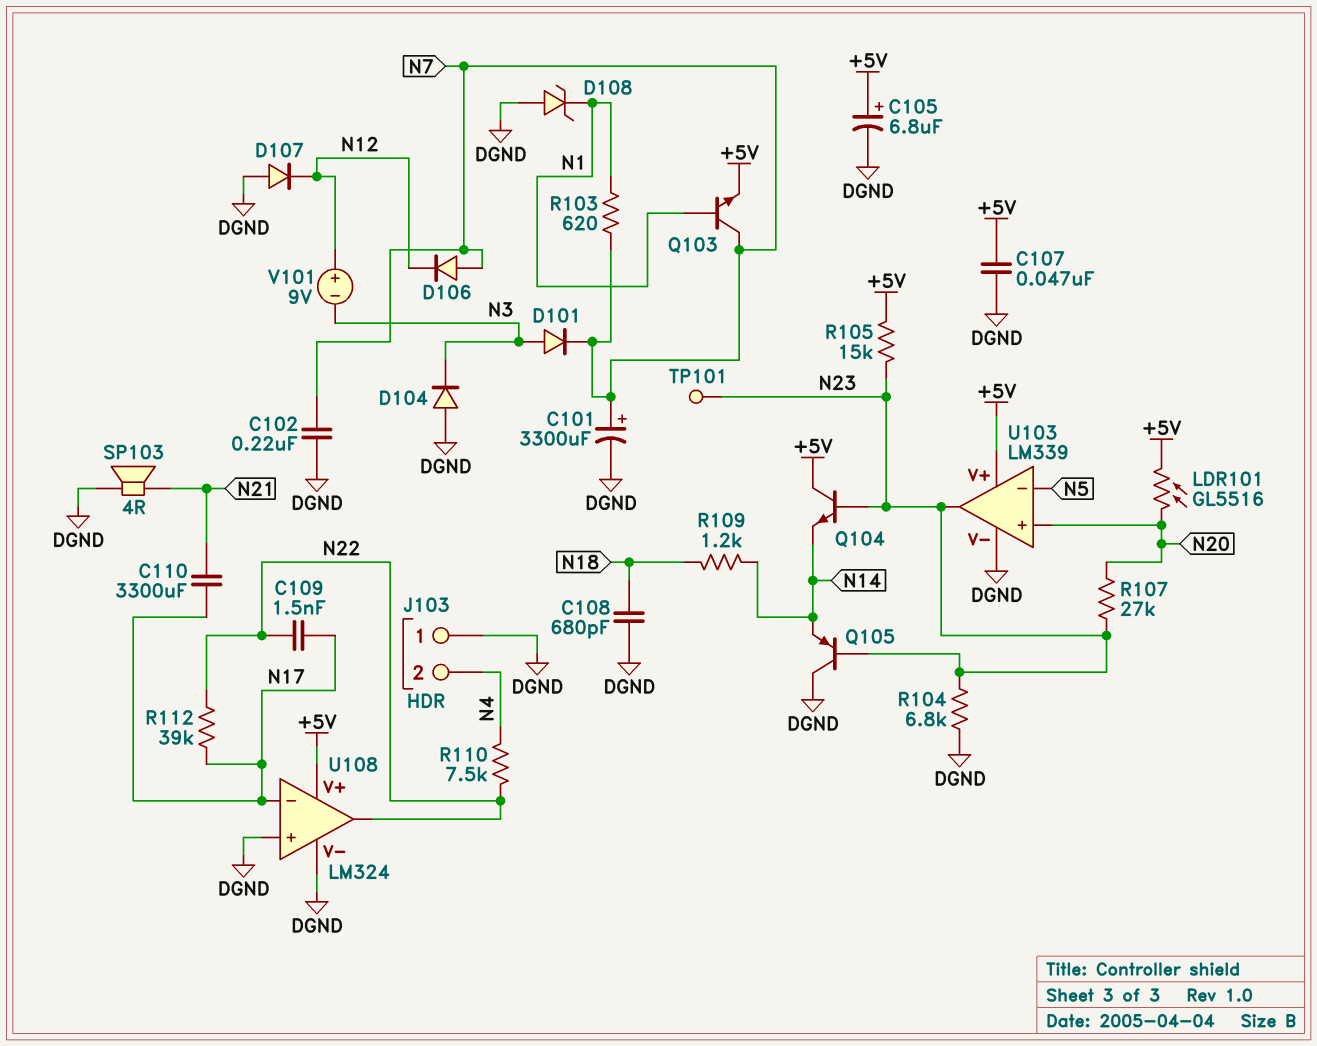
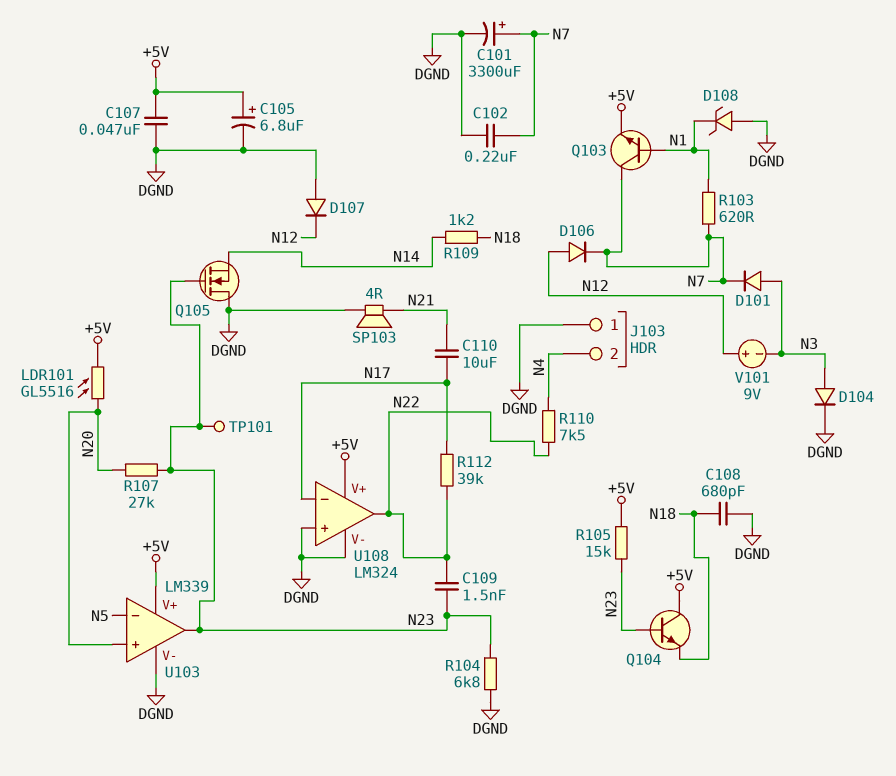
C109: 1.5nF (N17, N22) -> 1.5nF (N22, N23)
C110: 3300uF (N17, N21) -> 10uF (N17, N21)
D104: diode (A DGND, K N3) -> diode (A N3, K DGND)
D106: diode (A N7, K N12) -> diode (A N12, K N7)
Q104: NPN (B N23, C +5V, E N14) -> NPN (B N23, C +5V, E N18)
Q105: PNP (B N23, C DGND, E N14) -> NMOS (G N23, D DGND, S N14)

